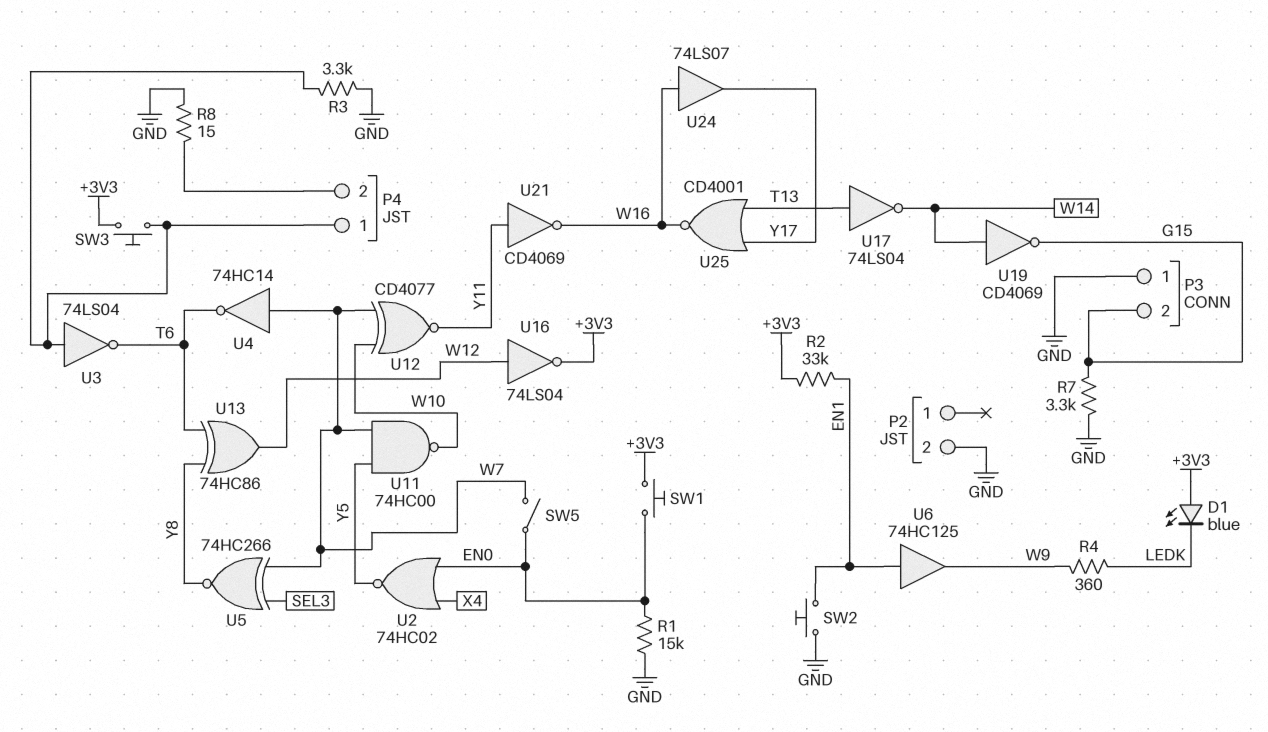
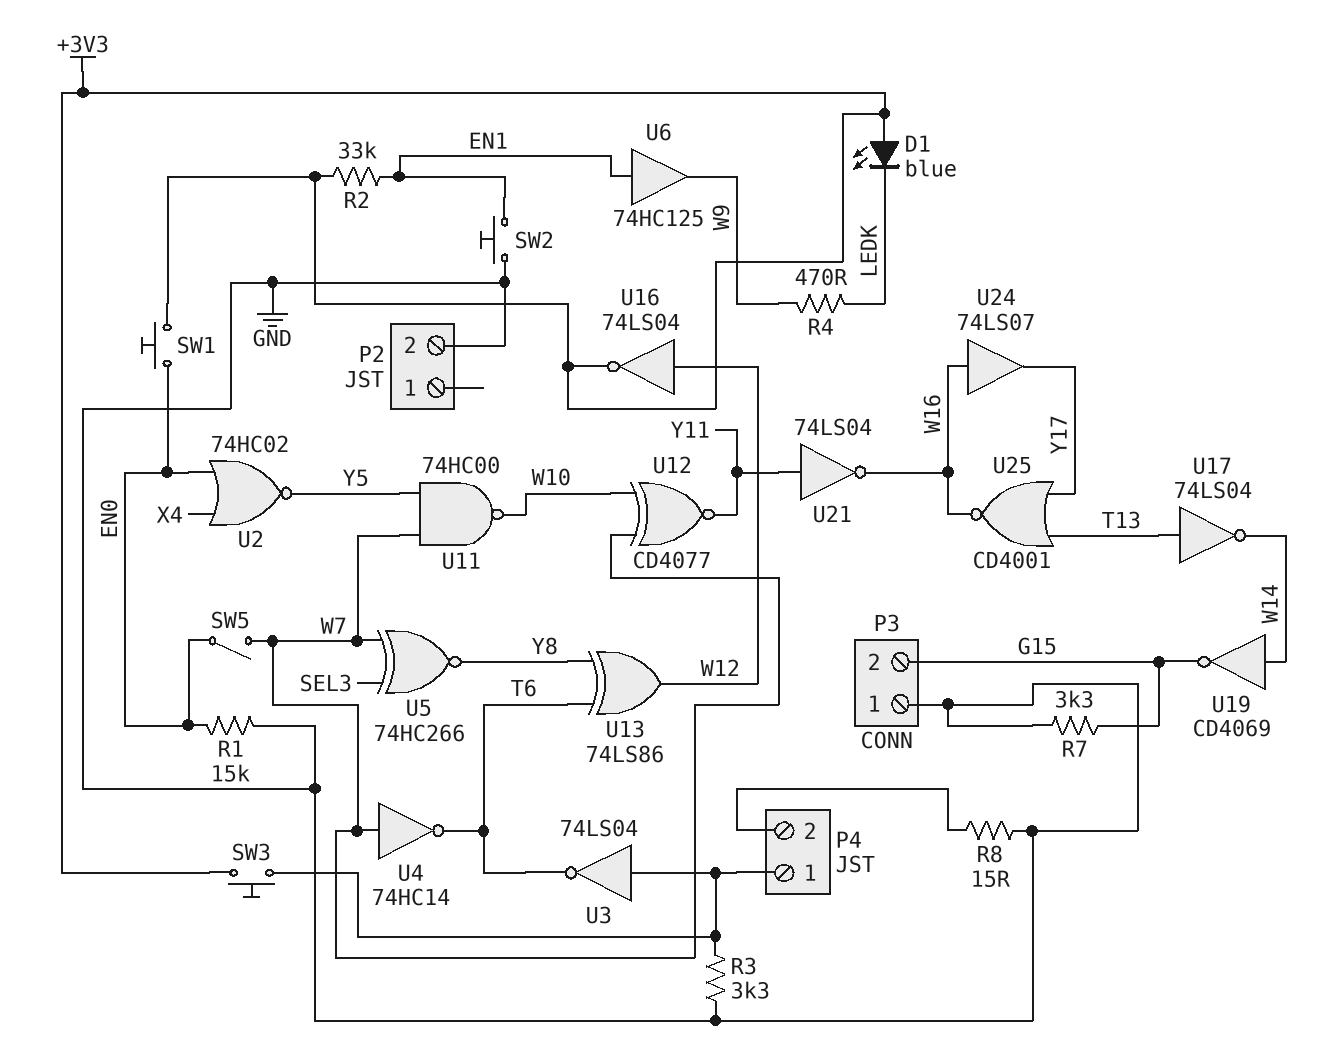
R4: 360 (LEDK, W9) -> 470 (LEDK, W9)
U13: XOR 74HC86 (in T6, in Y8, out W12) -> XOR 74LS86 (in T6, in Y8, out W12)
U21: NOT CD4069 (in Y11, out W16) -> NOT 74LS04 (in Y11, out W16)

